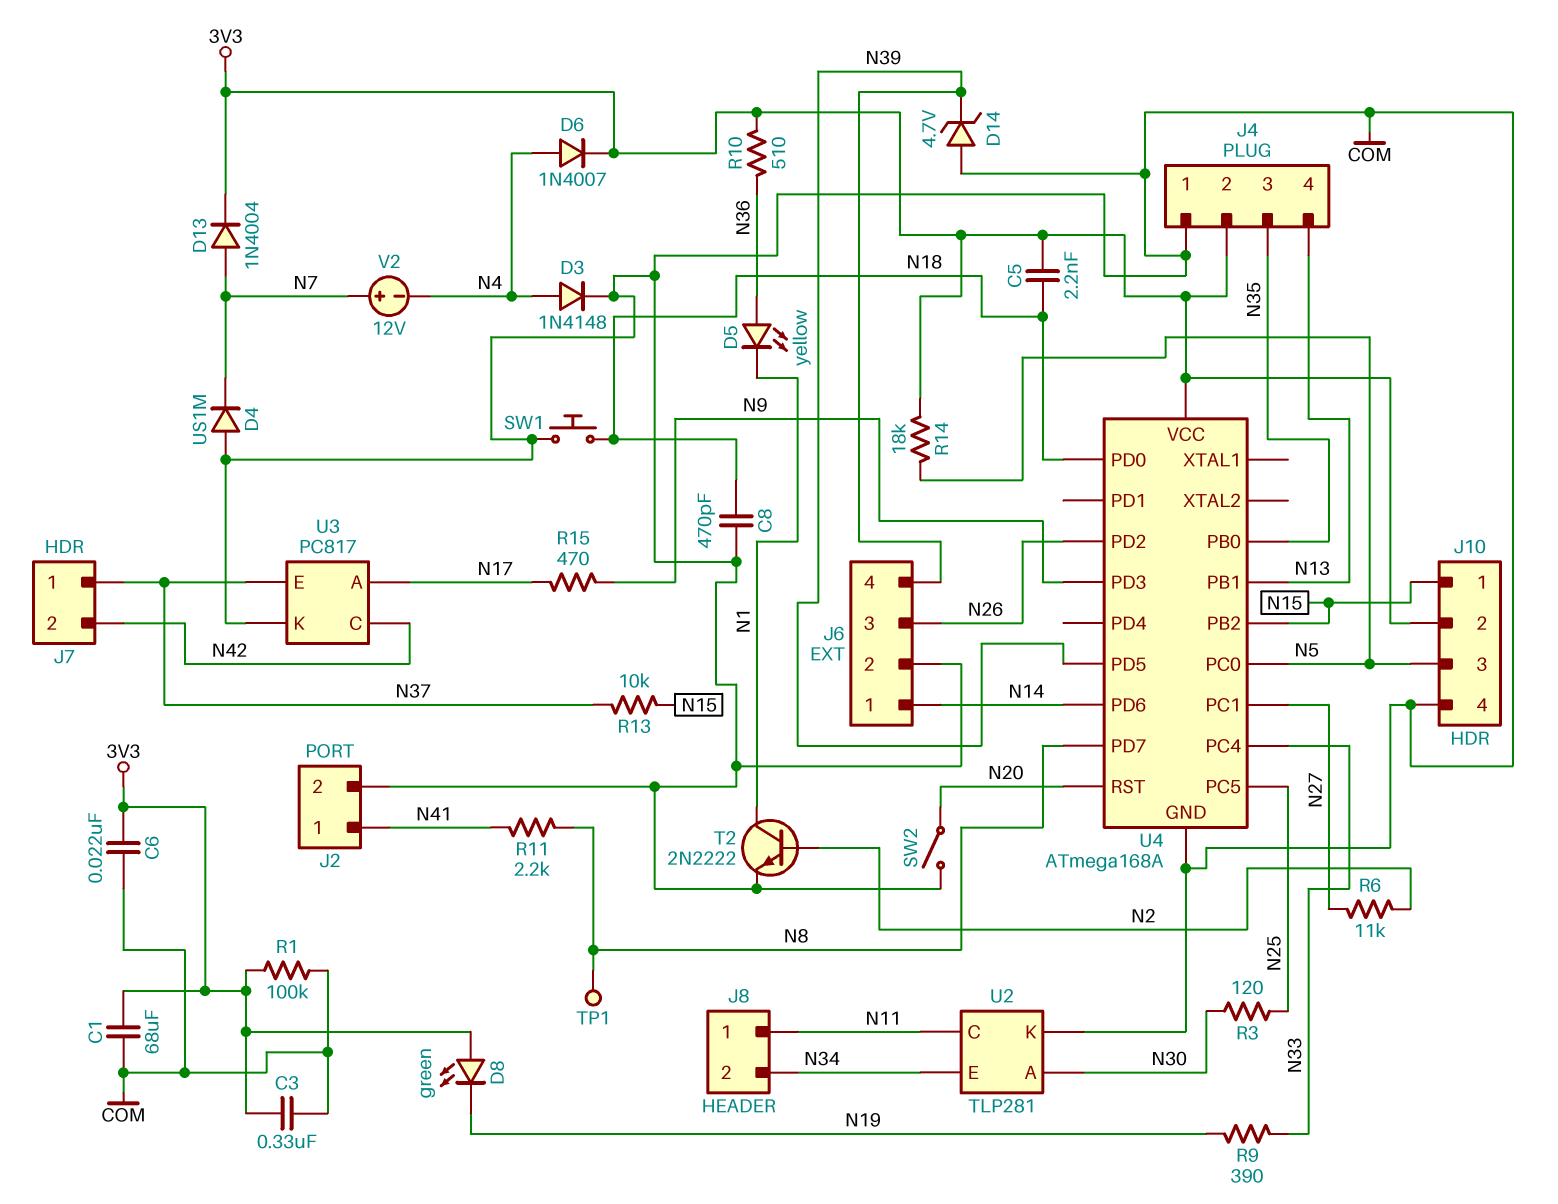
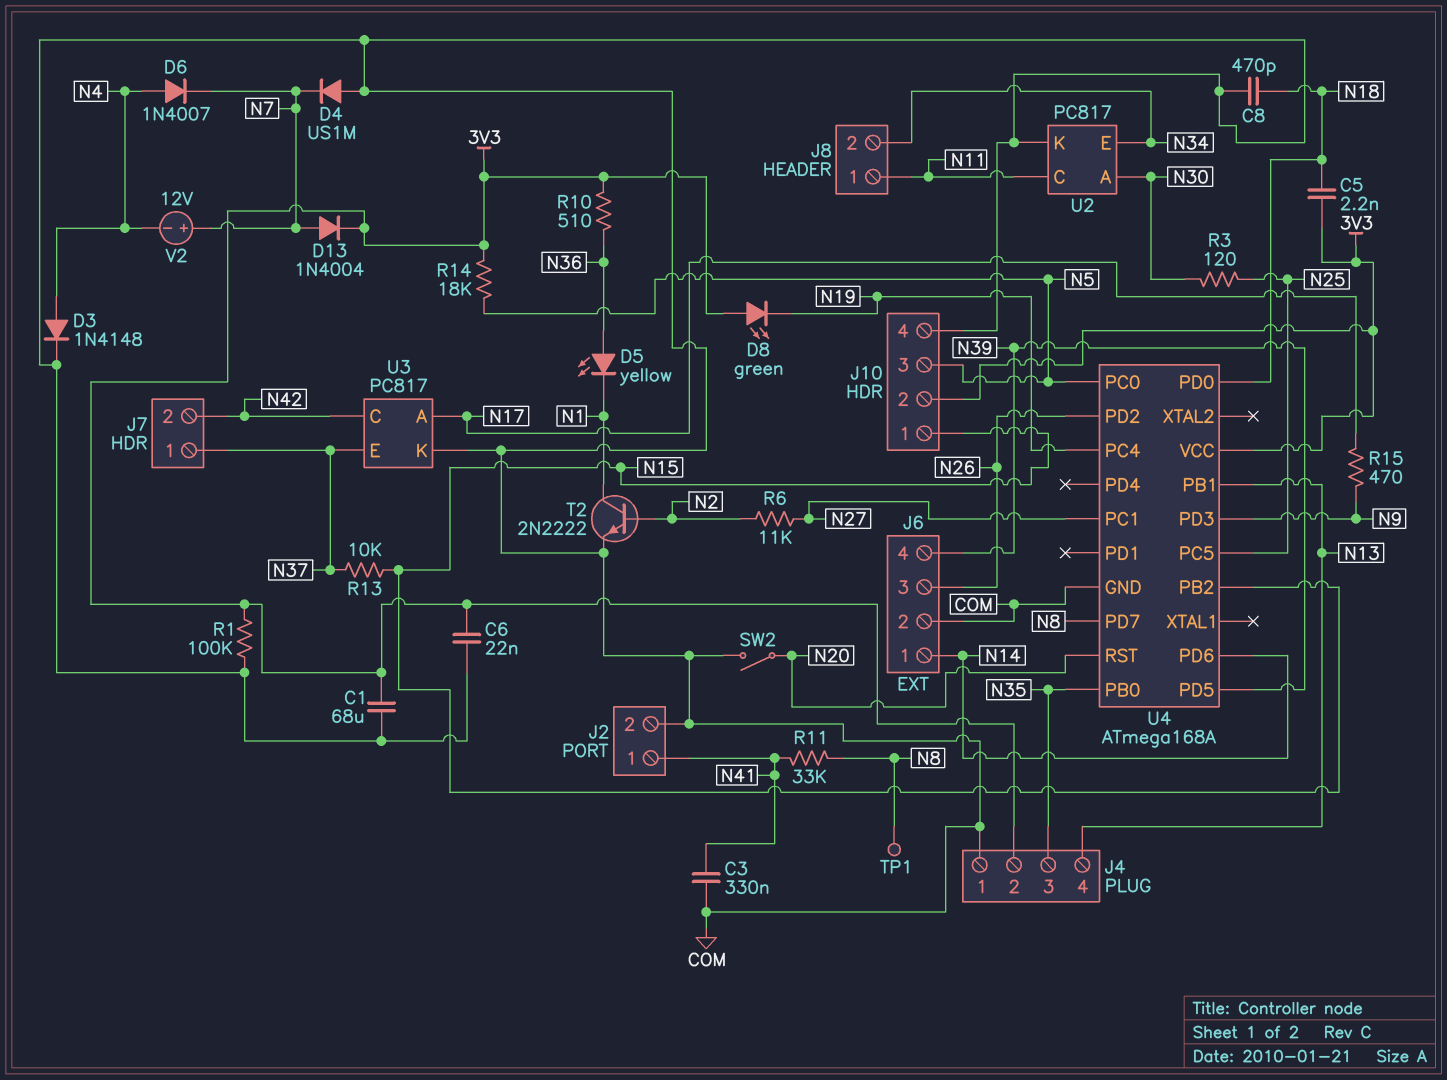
C3: 330nF (3V3, COM) -> 330nF (COM, N41)
D6: diode 1N4007 (A N4, K 3V3) -> diode 1N4007 (A N4, K N7)
D14: zener 4.7V (A COM, K N39) -> none
R9: 390 (N19, N33) -> none
R11: 2.2k (N8, N41) -> 33k (N8, N41)
SW1: button (COM, N18) -> none
U2: TLP281 -> PC817
U4 pin PC4: N33 -> N19

